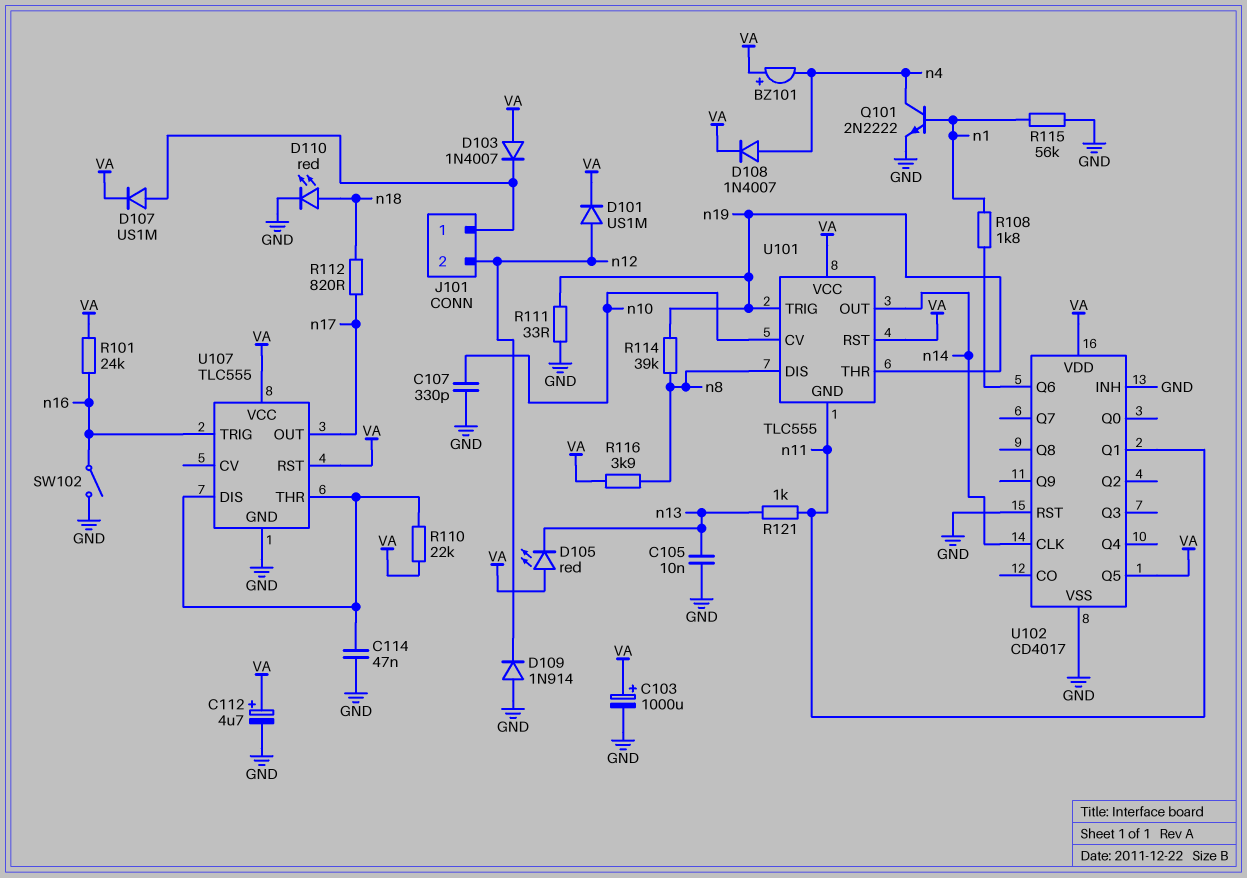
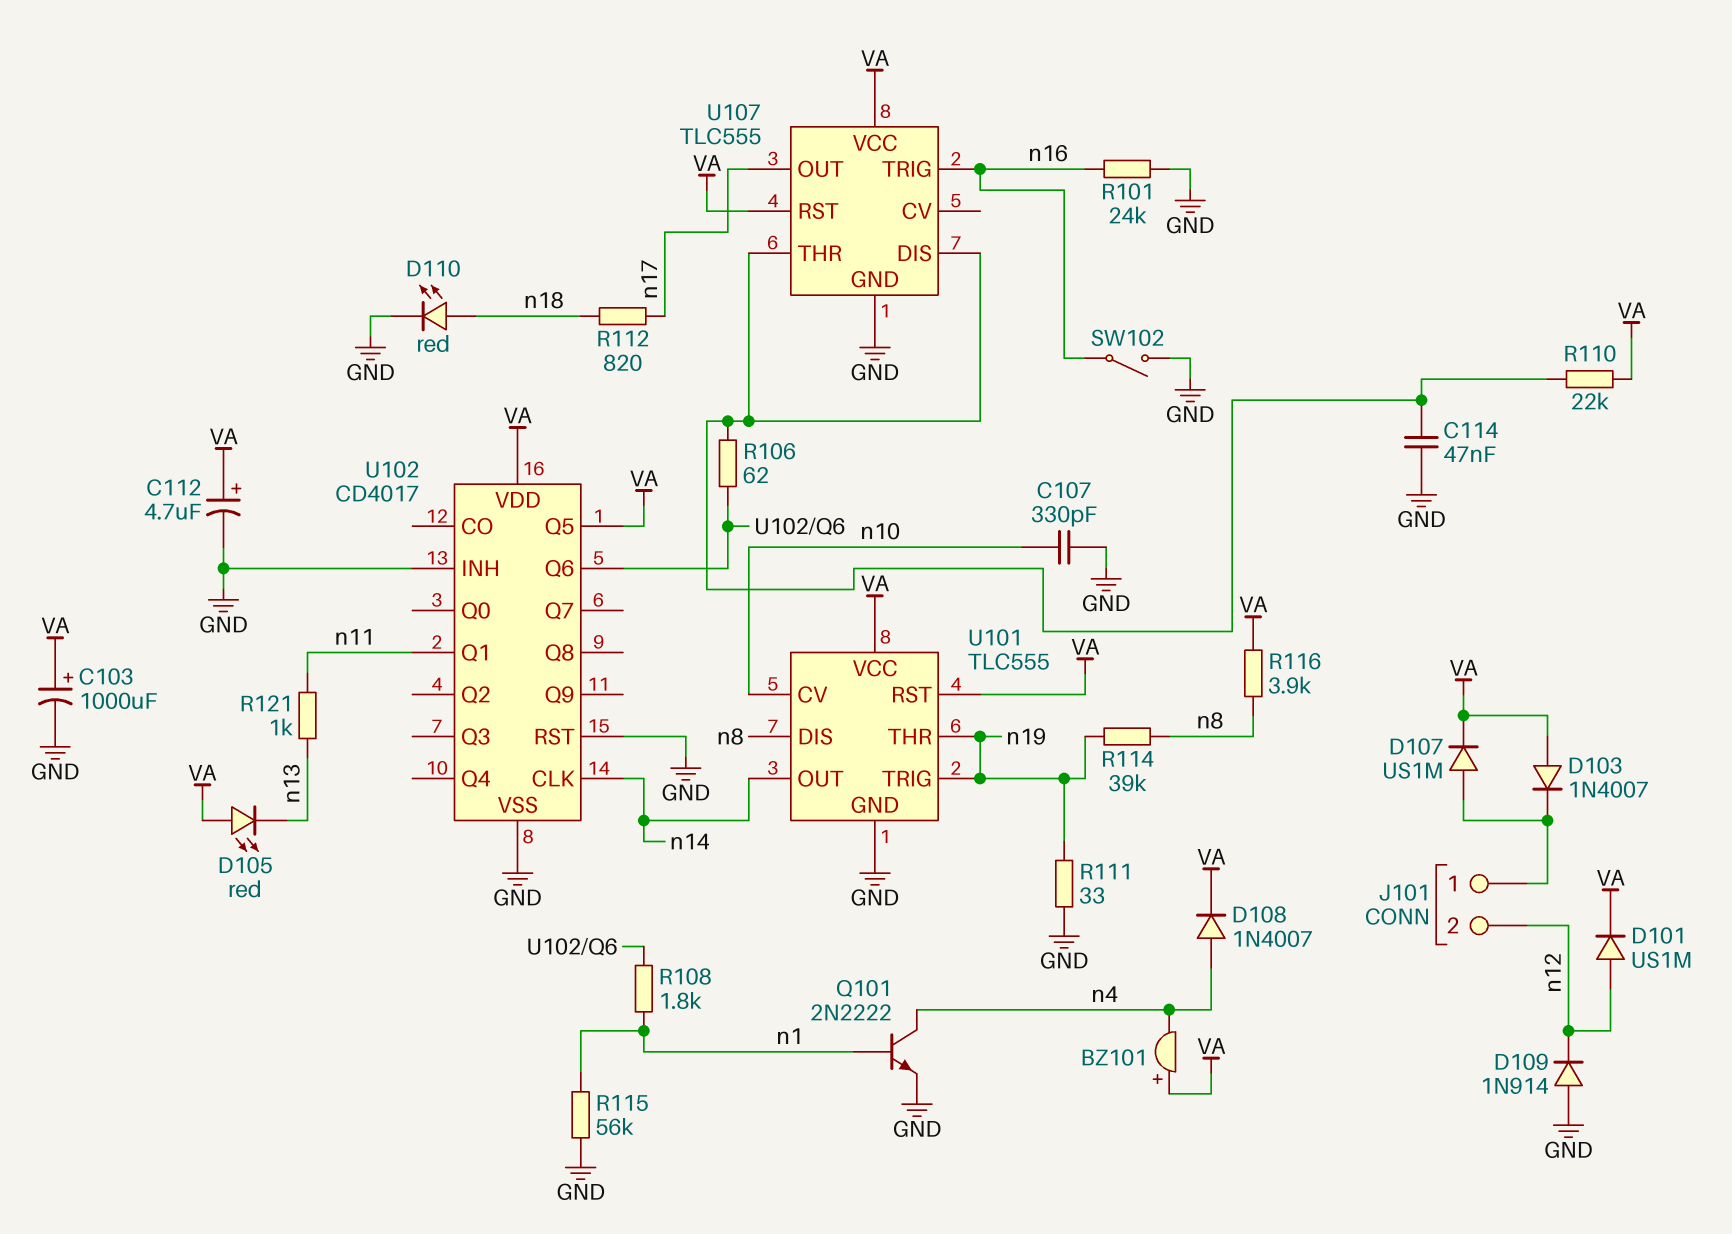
C105: 10nF (GND, n13) -> none
R101: 24k (VA, n16) -> 24k (GND, n16)
R106: none -> 62 (U102/Q6, U107/DIS)
U101 pin GND: n11 -> GND

